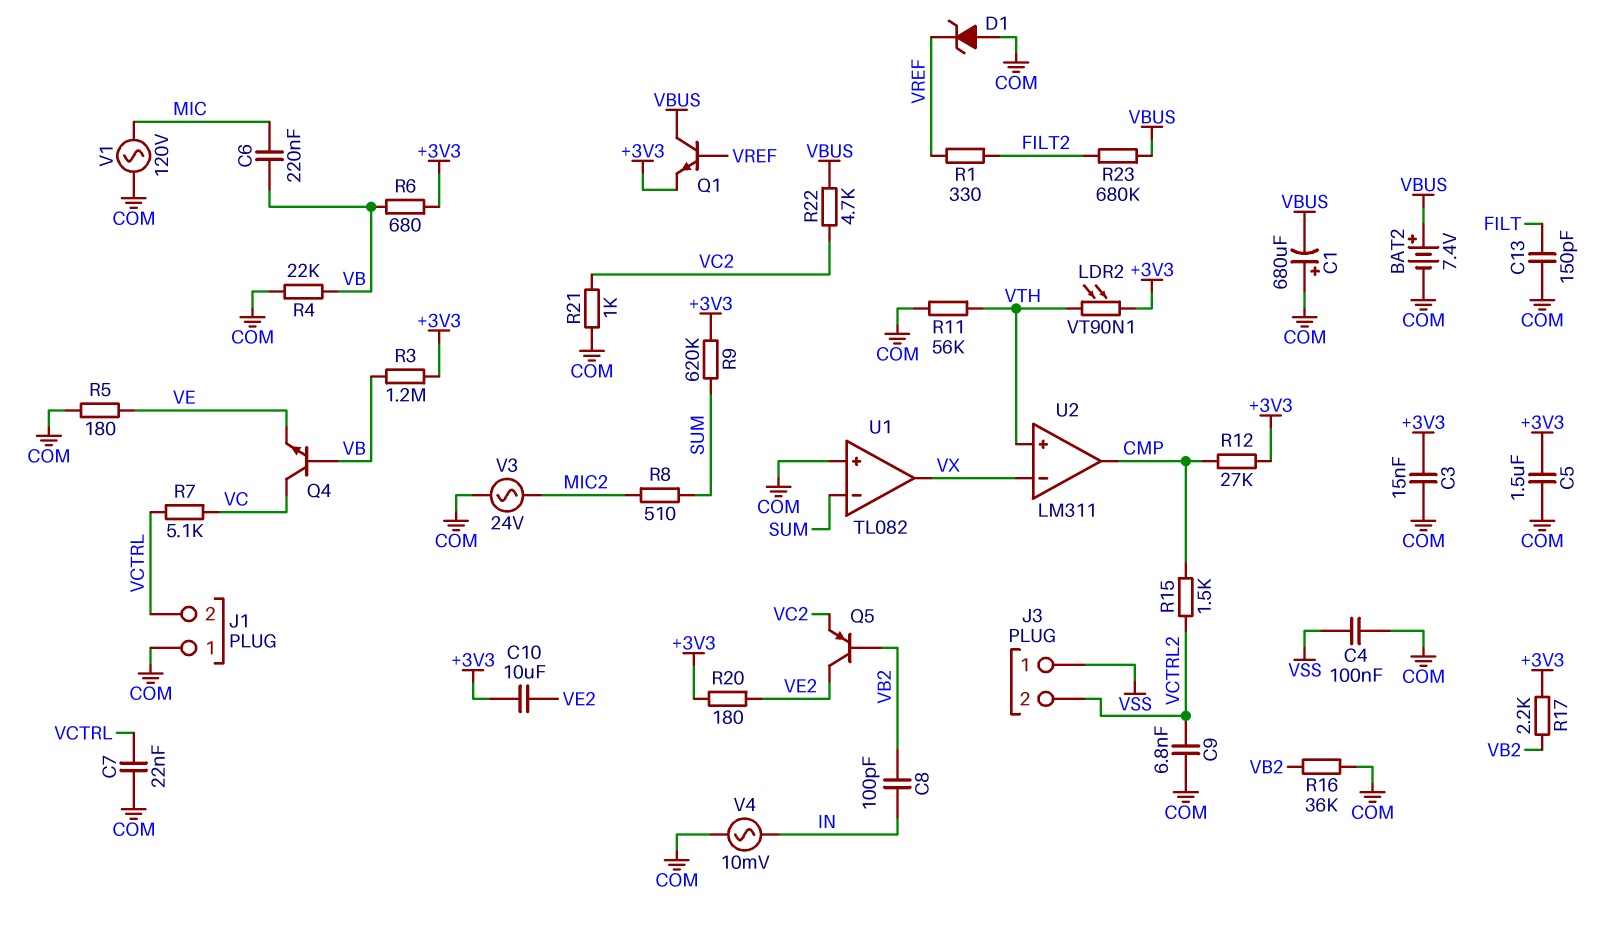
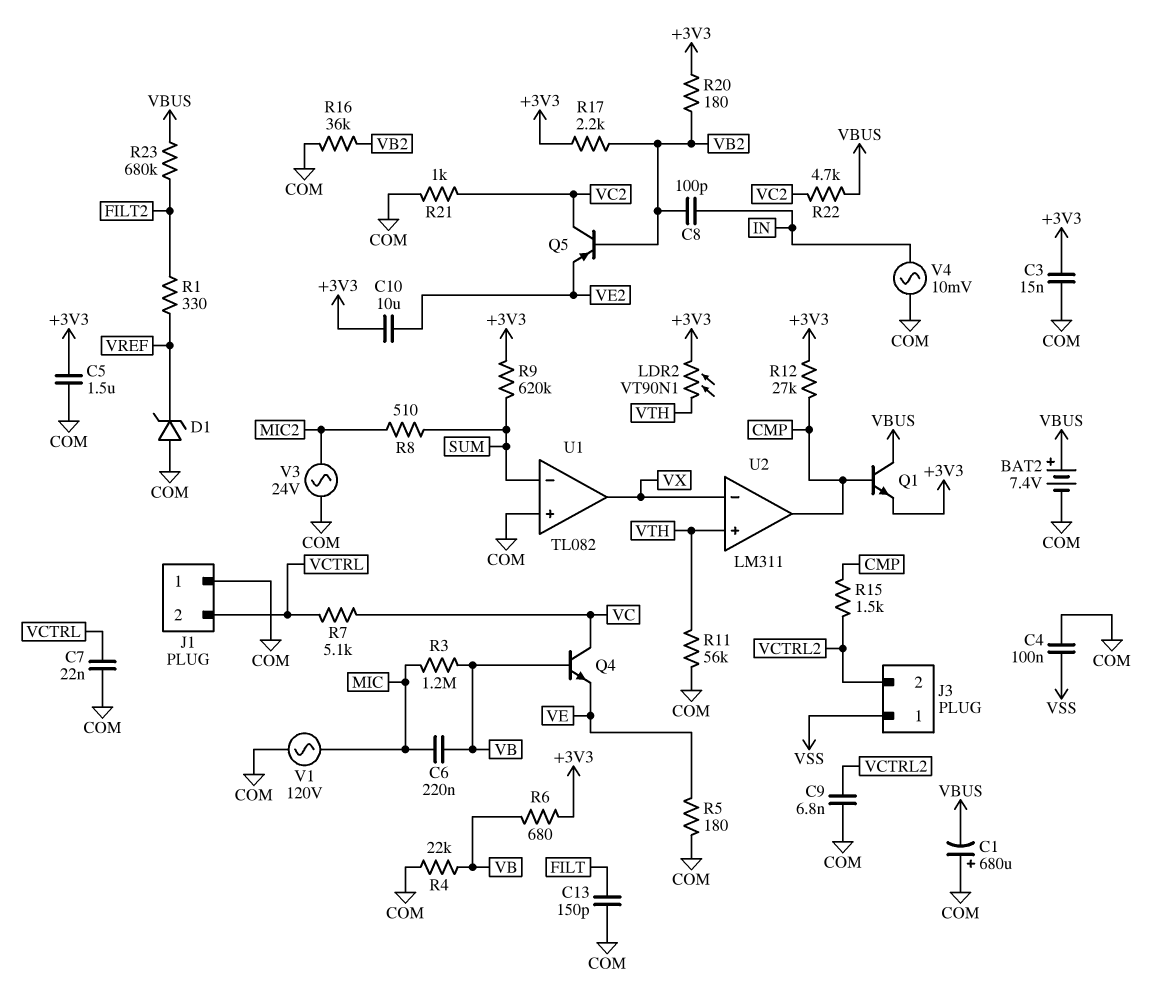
Q1: NPN (B VREF, C VBUS, E +3V3) -> NPN (B CMP, C VBUS, E +3V3)
Q5: PNP (B VB2, C VE2, E VC2) -> PNP (B VB2, C VC2, E VE2)
R3: 1.2M (+3V3, VB) -> 1.2M (MIC, VB)
R20: 180 (+3V3, VE2) -> 180 (+3V3, VB2)

